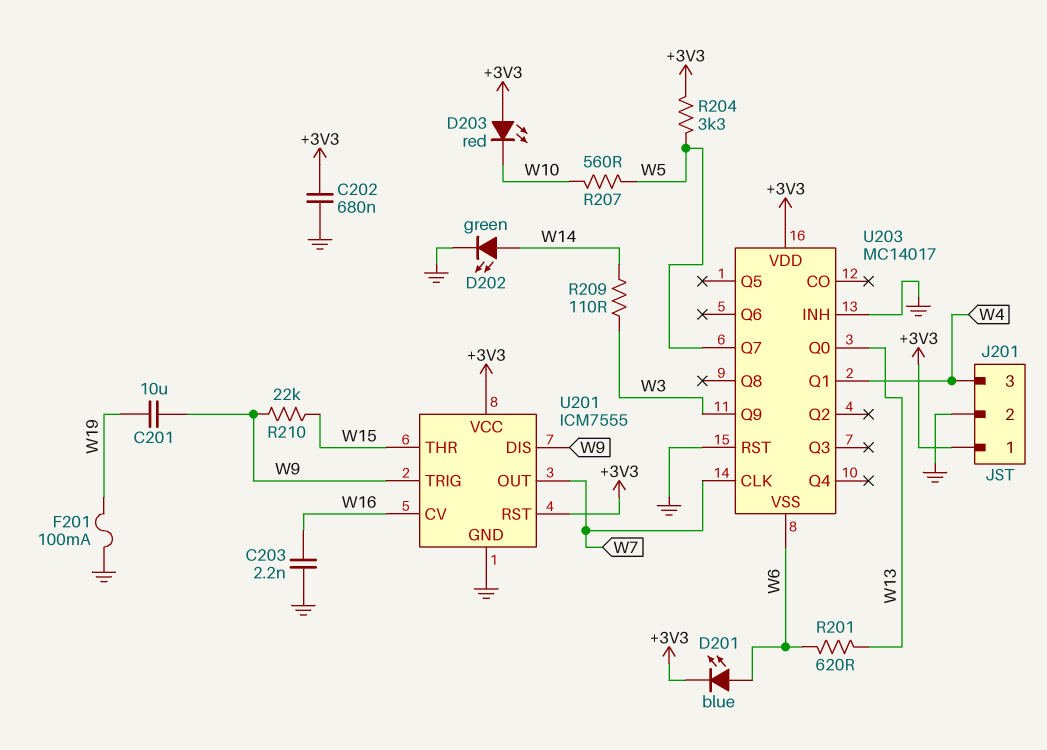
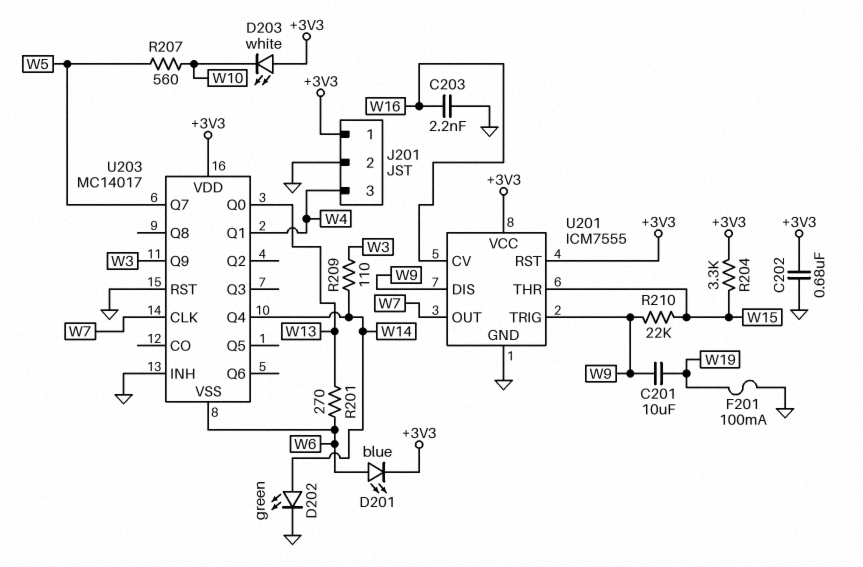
D203: LED red (A +3V3, K W10) -> LED white (A +3V3, K W10)
R201: 620 (W6, W13) -> 270 (W6, W13)
R204: 3.3k (+3V3, W5) -> 3.3k (+3V3, W15)
U203 pin Q4: none -> W14

